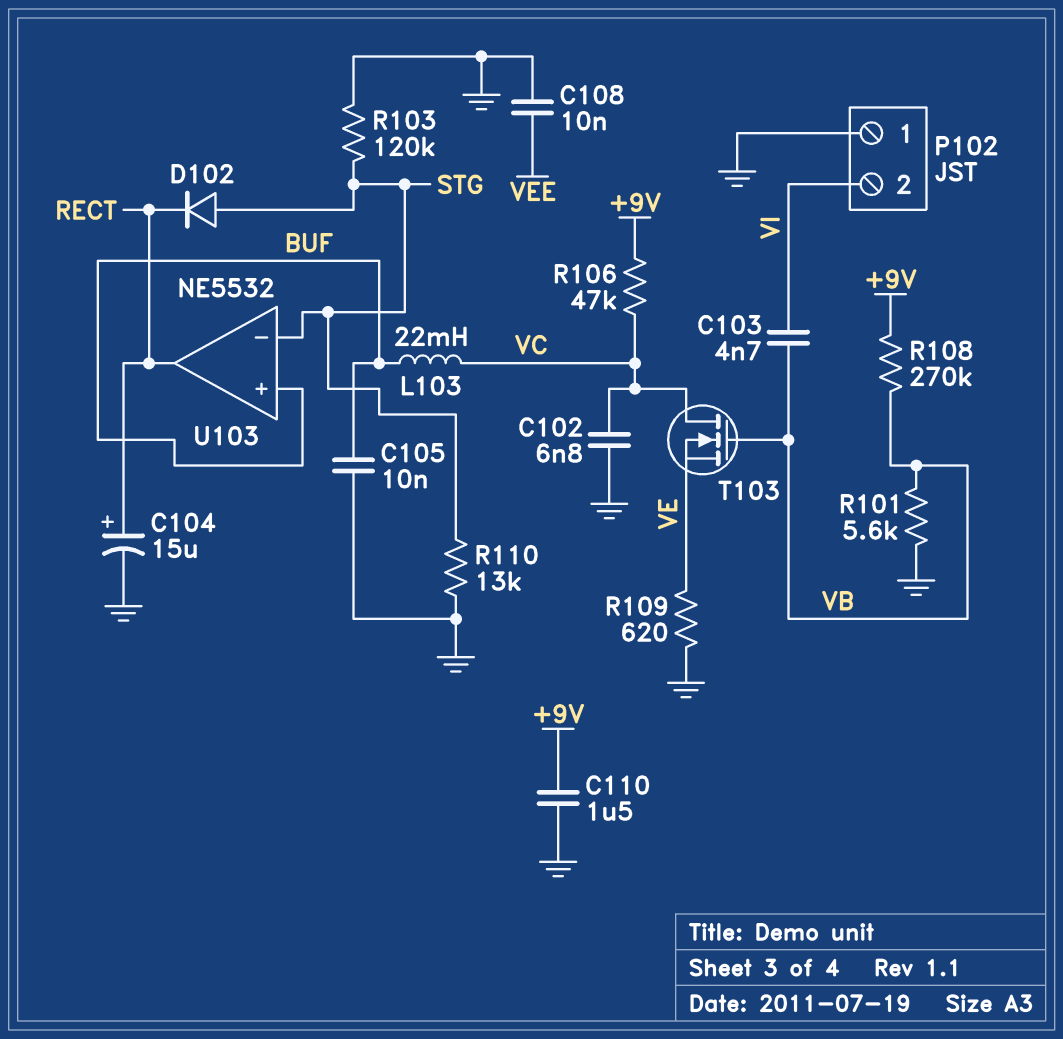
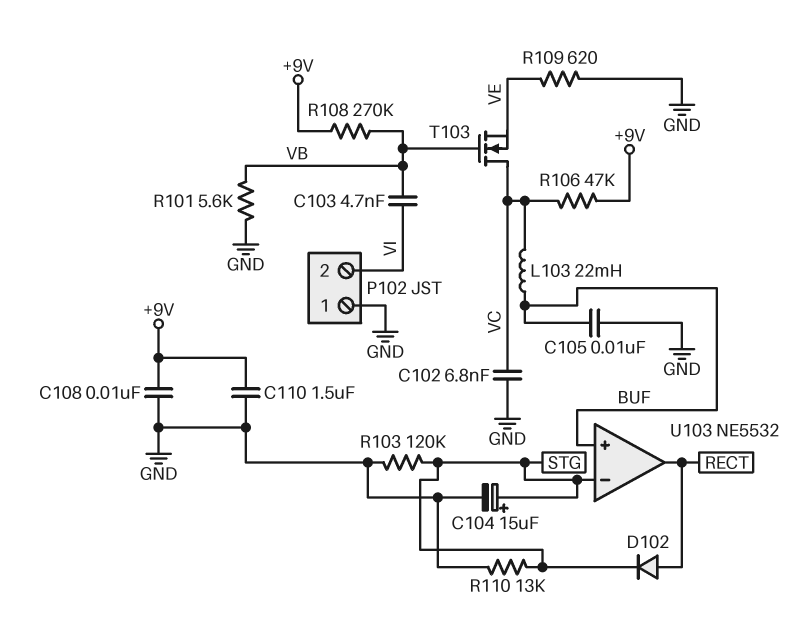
C104: 15uF (plus RECT, minus GND) -> 15uF (plus STG, minus GND)
C108: 10nF (GND, VEE) -> 10nF (+9V, GND)
D102: diode (A STG, K RECT) -> diode (A RECT, K STG)

